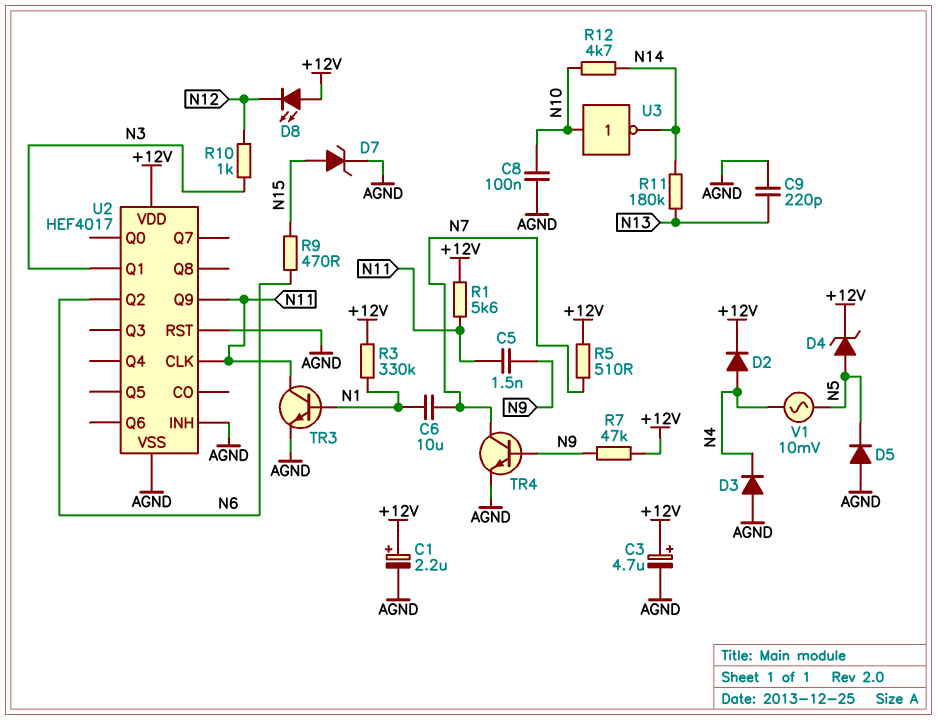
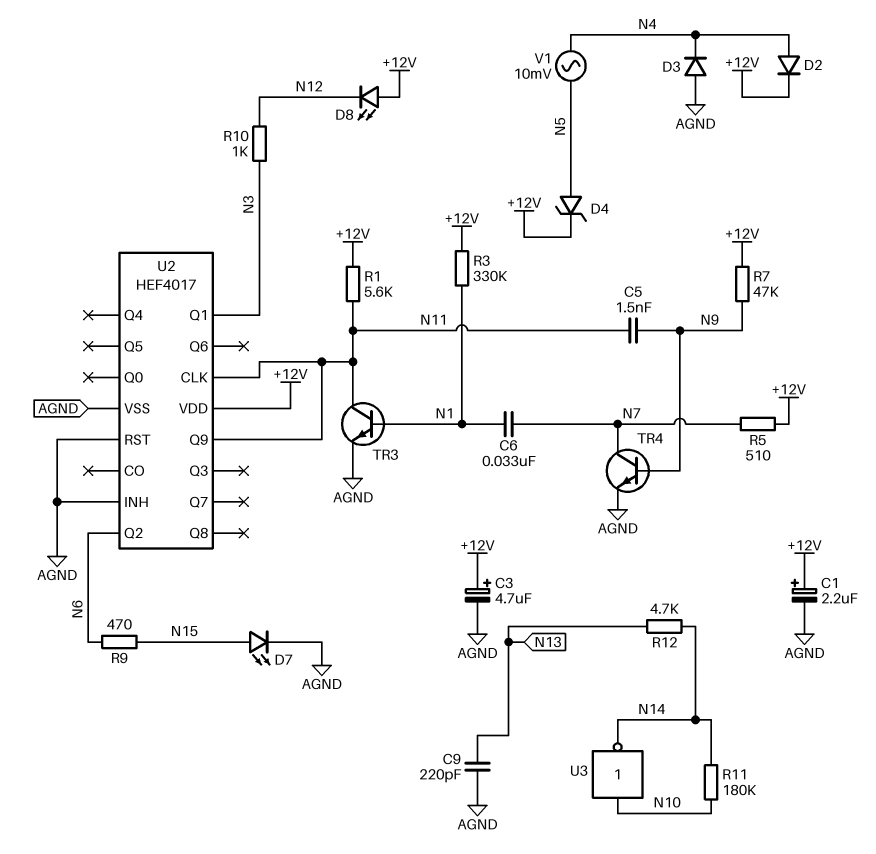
C6: 10uF (N1, N7) -> 33nF (N1, N7)
C8: 100nF (AGND, N10) -> none
D5: diode (A AGND, K N5) -> none
D7: zener (A N15, K AGND) -> LED (A N15, K AGND)
R11: 180k (N13, N14) -> 180k (N10, N14)
R12: 4.7k (N10, N14) -> 4.7k (N13, N14)

